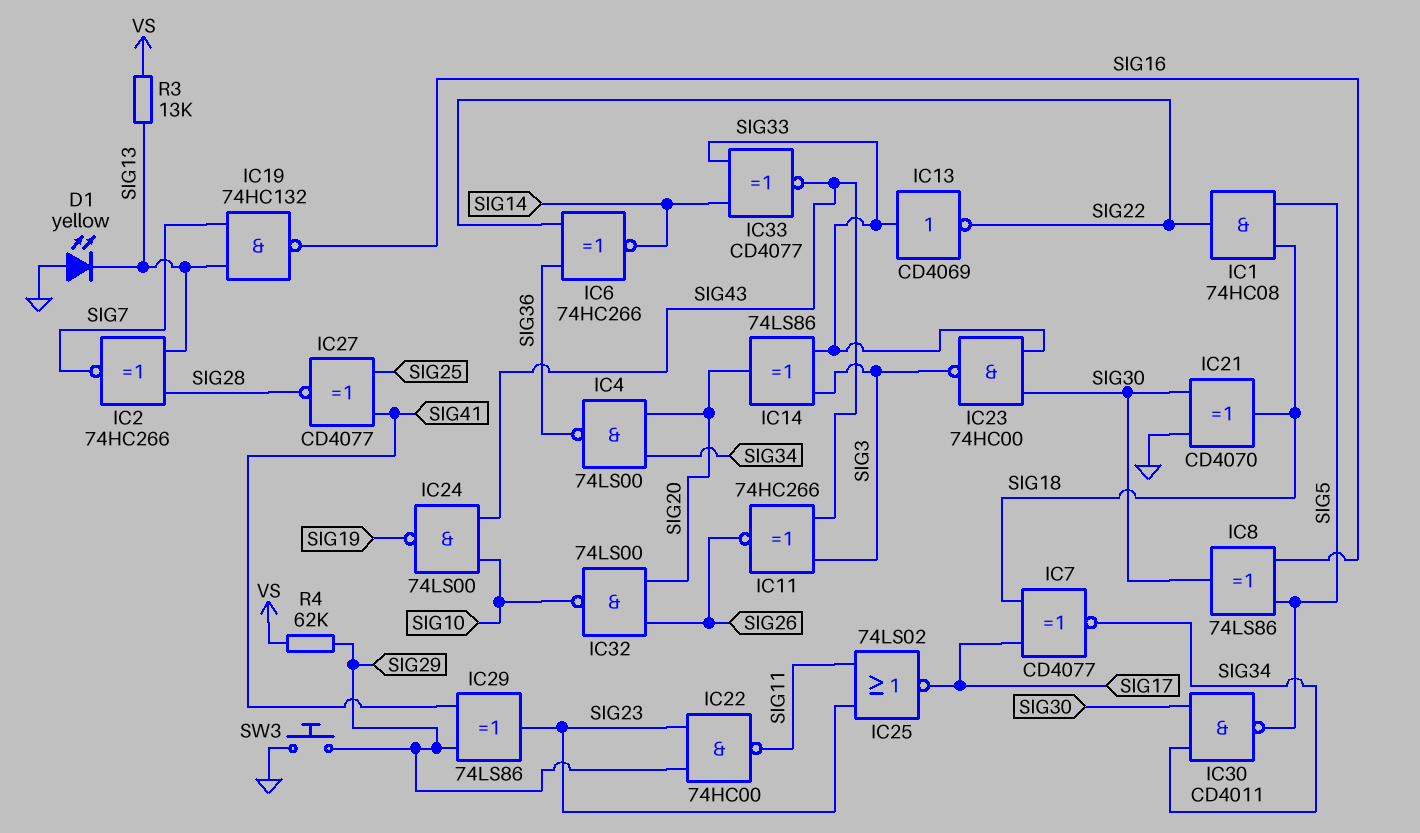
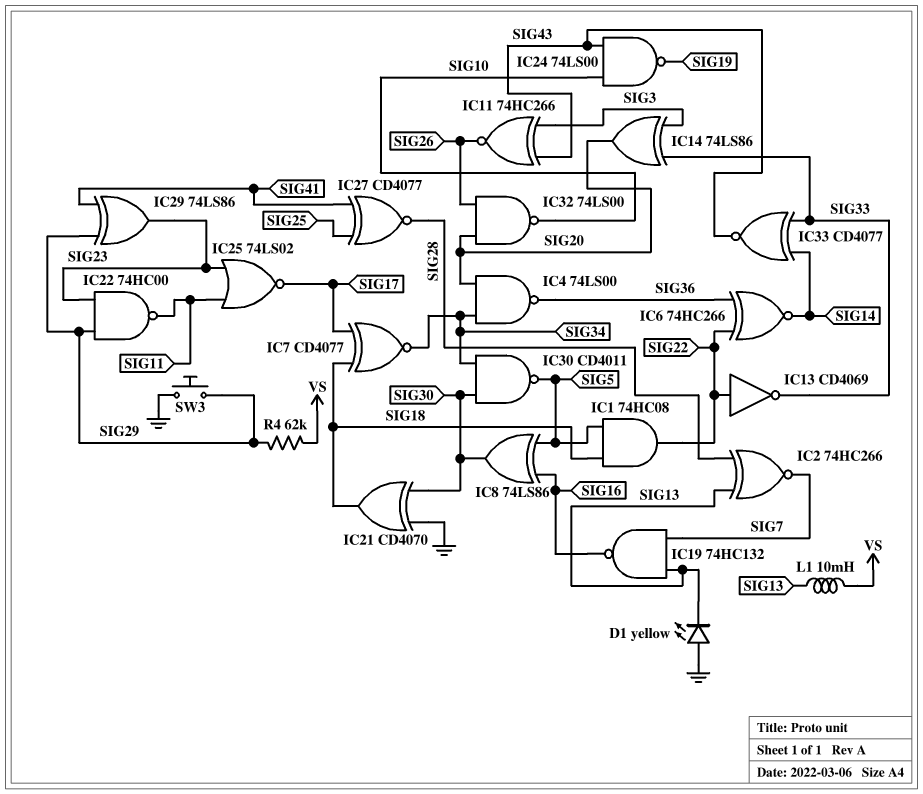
IC13: NOT CD4069 (in SIG33, out SIG22) -> NOT CD4069 (in SIG22, out SIG33)
IC23: NAND 74HC00 (in SIG30, in SIG33, out SIG3) -> none
L1: none -> 10mH (SIG13, VS)
R3: 13k (SIG13, VS) -> none

